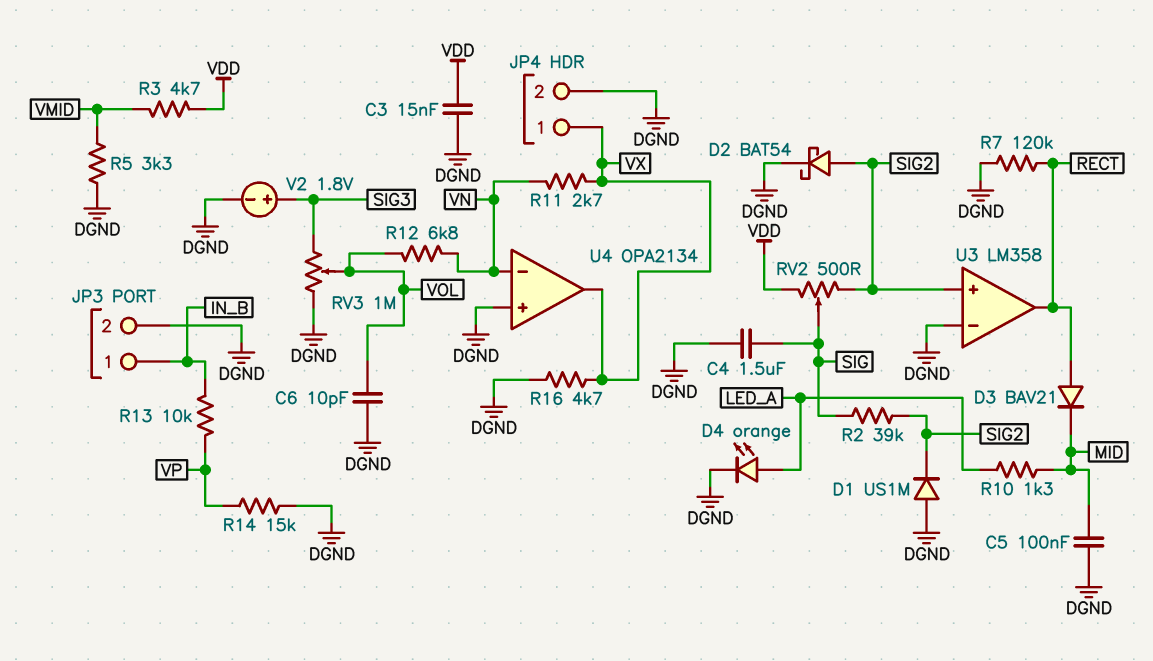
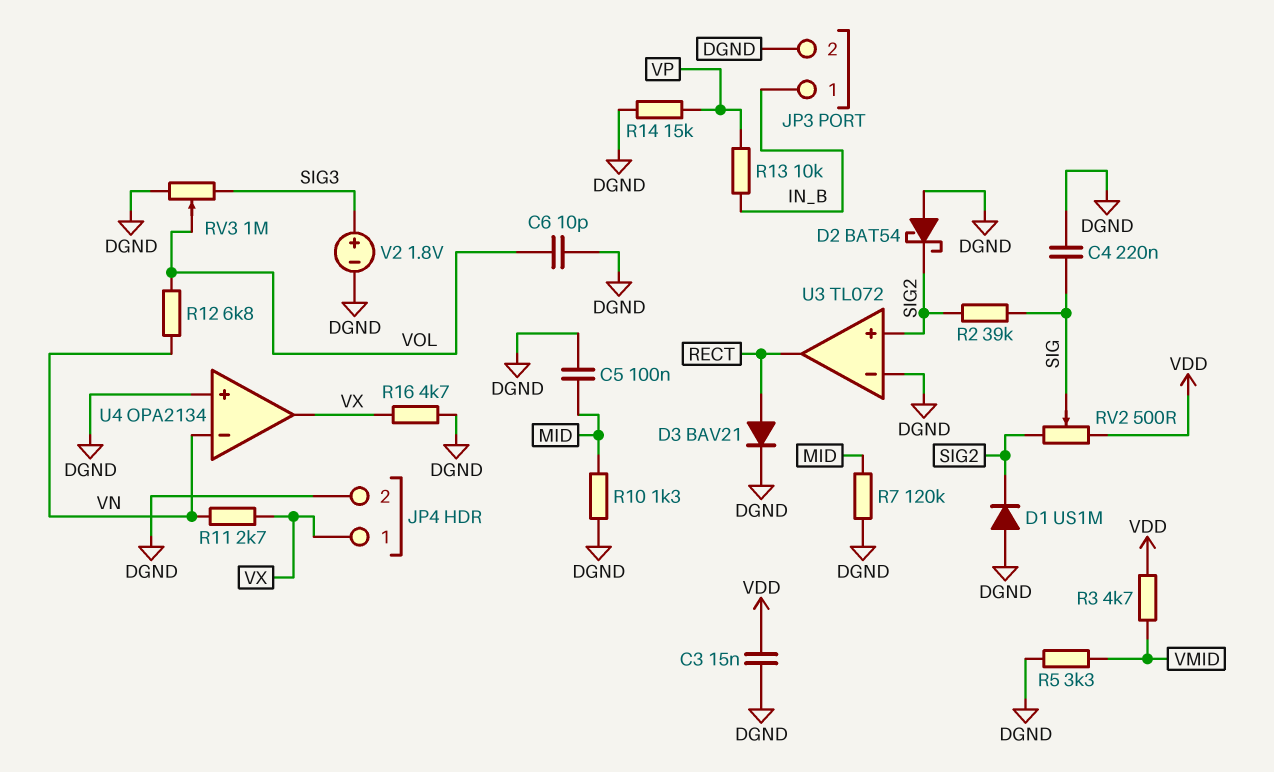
C4: 1.5uF (DGND, SIG) -> 220nF (DGND, SIG)
D2: schottky BAT54 (A SIG2, K DGND) -> schottky BAT54 (A DGND, K SIG2)
D3: diode BAV21 (A RECT, K MID) -> diode BAV21 (A RECT, K DGND)
D4: LED orange (A LED_A, K DGND) -> none
R7: 120k (DGND, RECT) -> 120k (DGND, MID)
R10: 1.3k (LED_A, MID) -> 1.3k (DGND, MID)
U3: LM358 -> TL072

